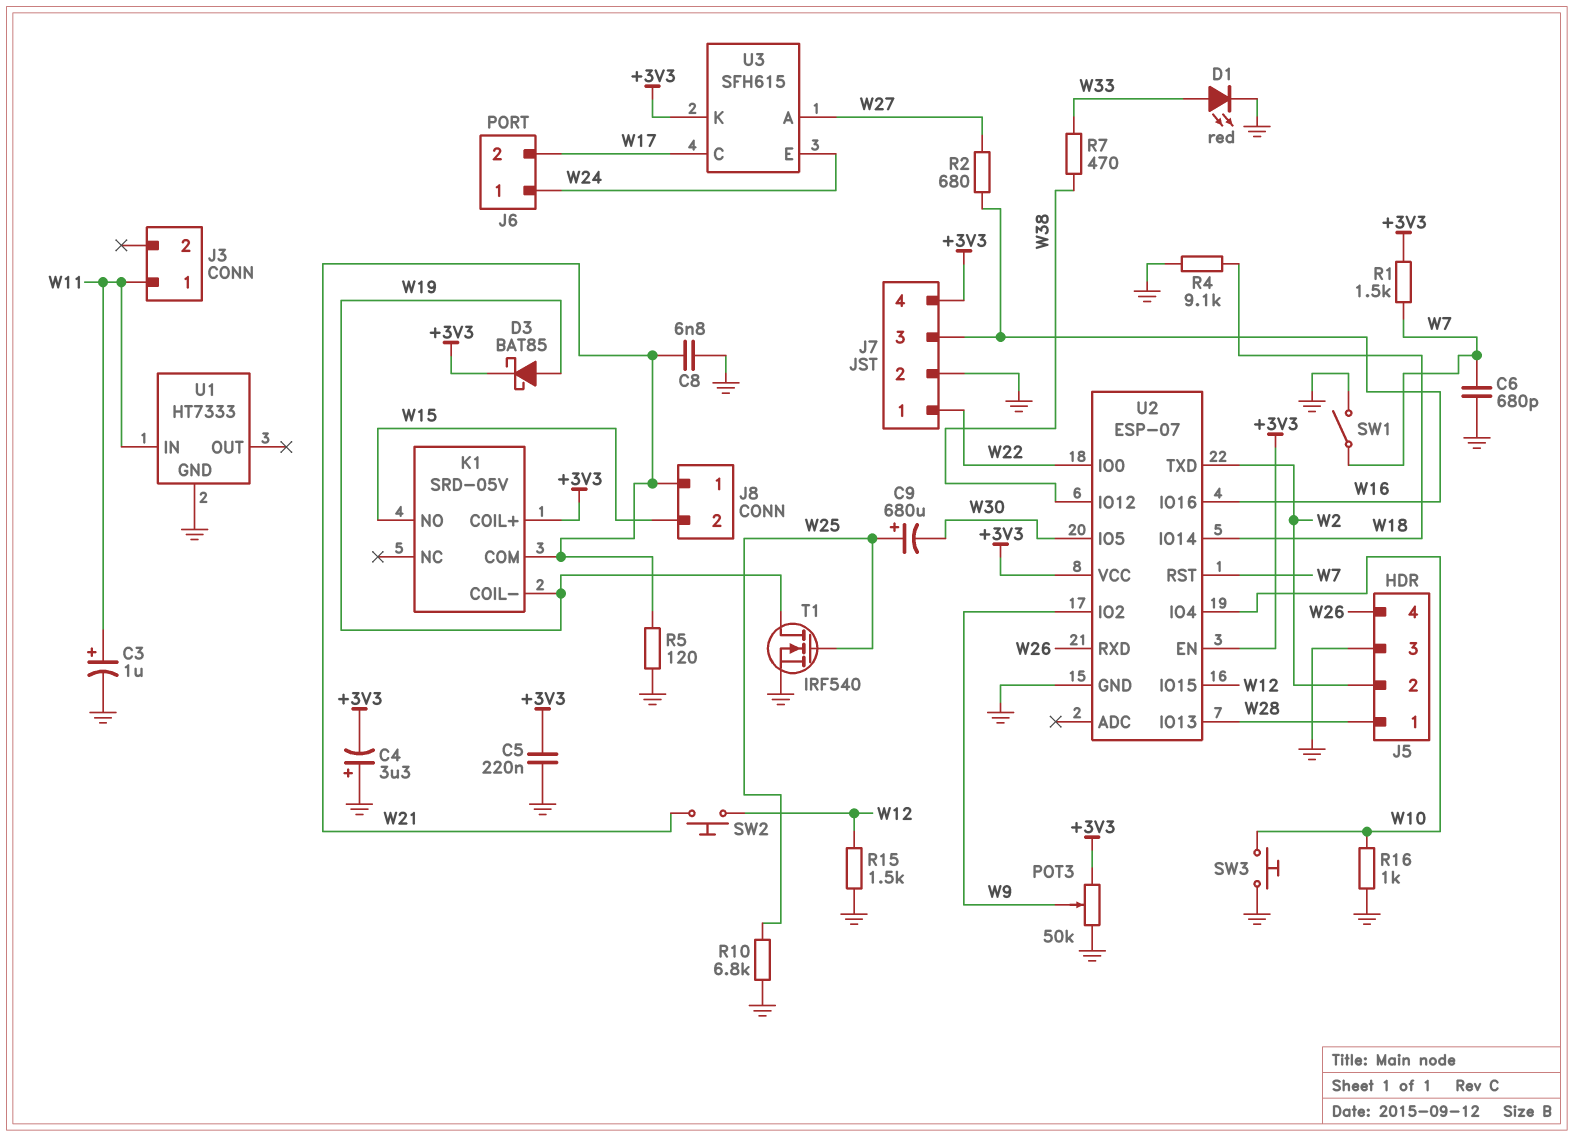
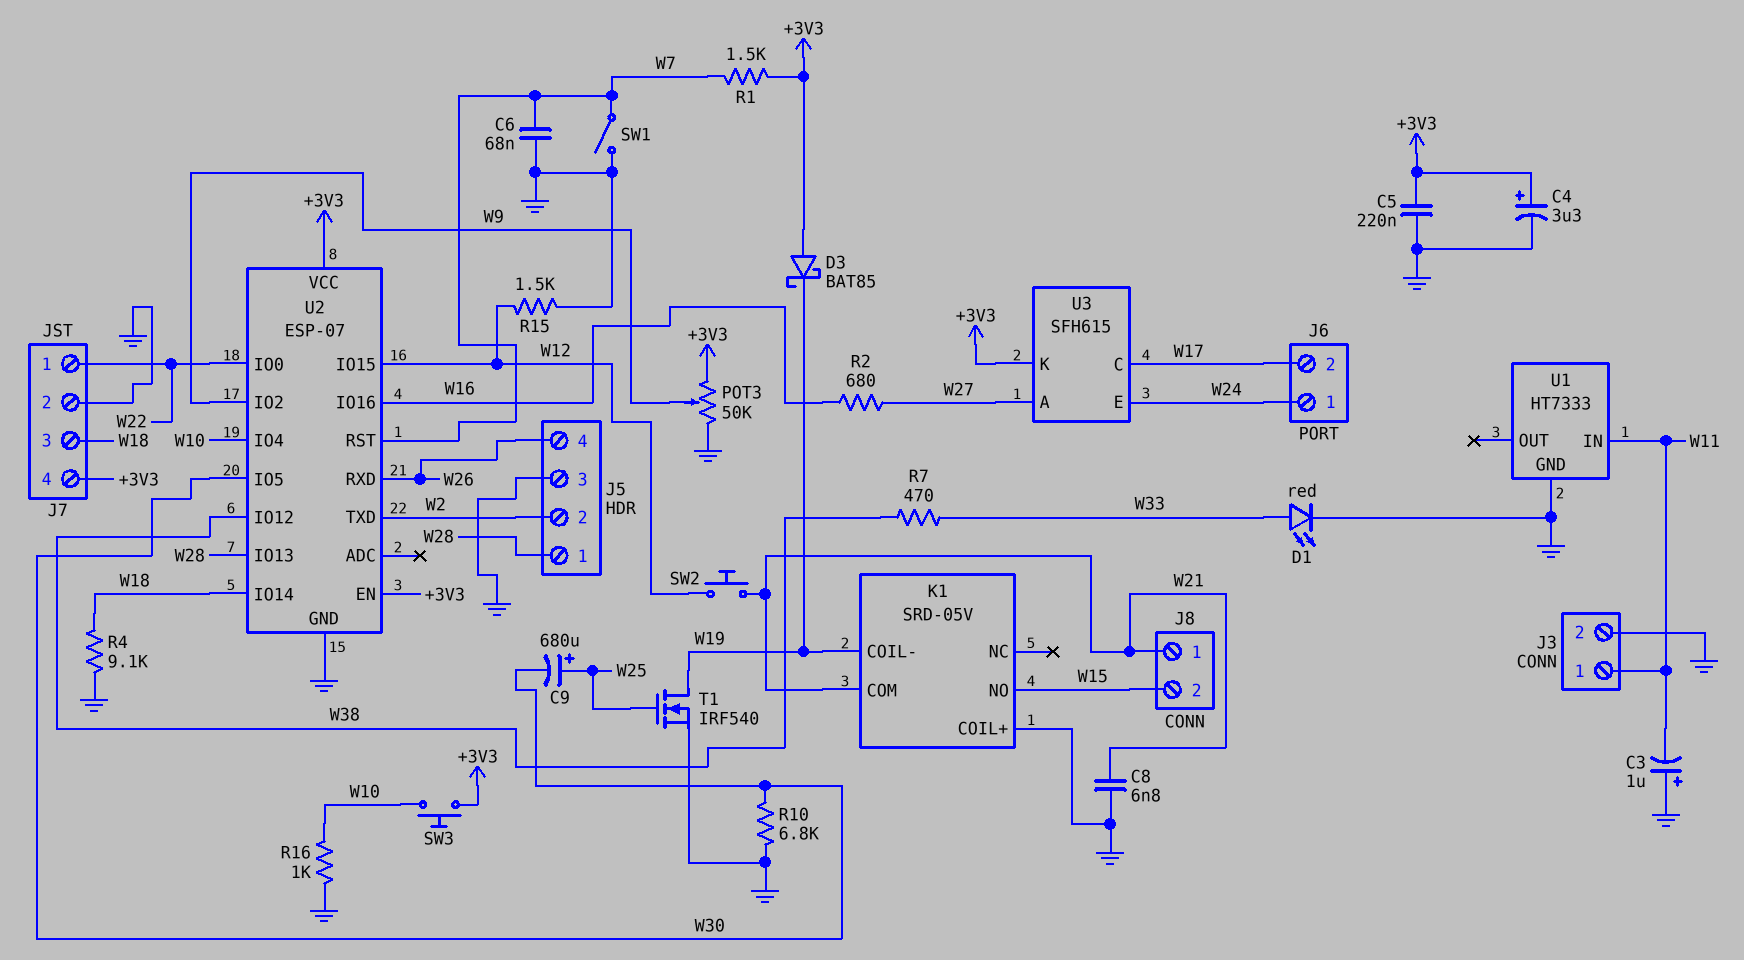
C3: 1uF (plus W11, minus GND) -> 1uF (plus GND, minus W11)
C4: 3.3uF (plus GND, minus +3V3) -> 3.3uF (plus +3V3, minus GND)
C6: 680pF (GND, W7) -> 68nF (GND, W7)
D3: schottky BAT85 (A W19, K +3V3) -> schottky BAT85 (A +3V3, K W19)
J3 pin 2: none -> GND
J7 pin 3: W16 -> W18
K1 pin COIL+: +3V3 -> GND
R5: 120 (GND, W21) -> none
R10: 6.8k (GND, W25) -> 6.8k (GND, W30)
SW3: button (GND, W10) -> button (+3V3, W10)

